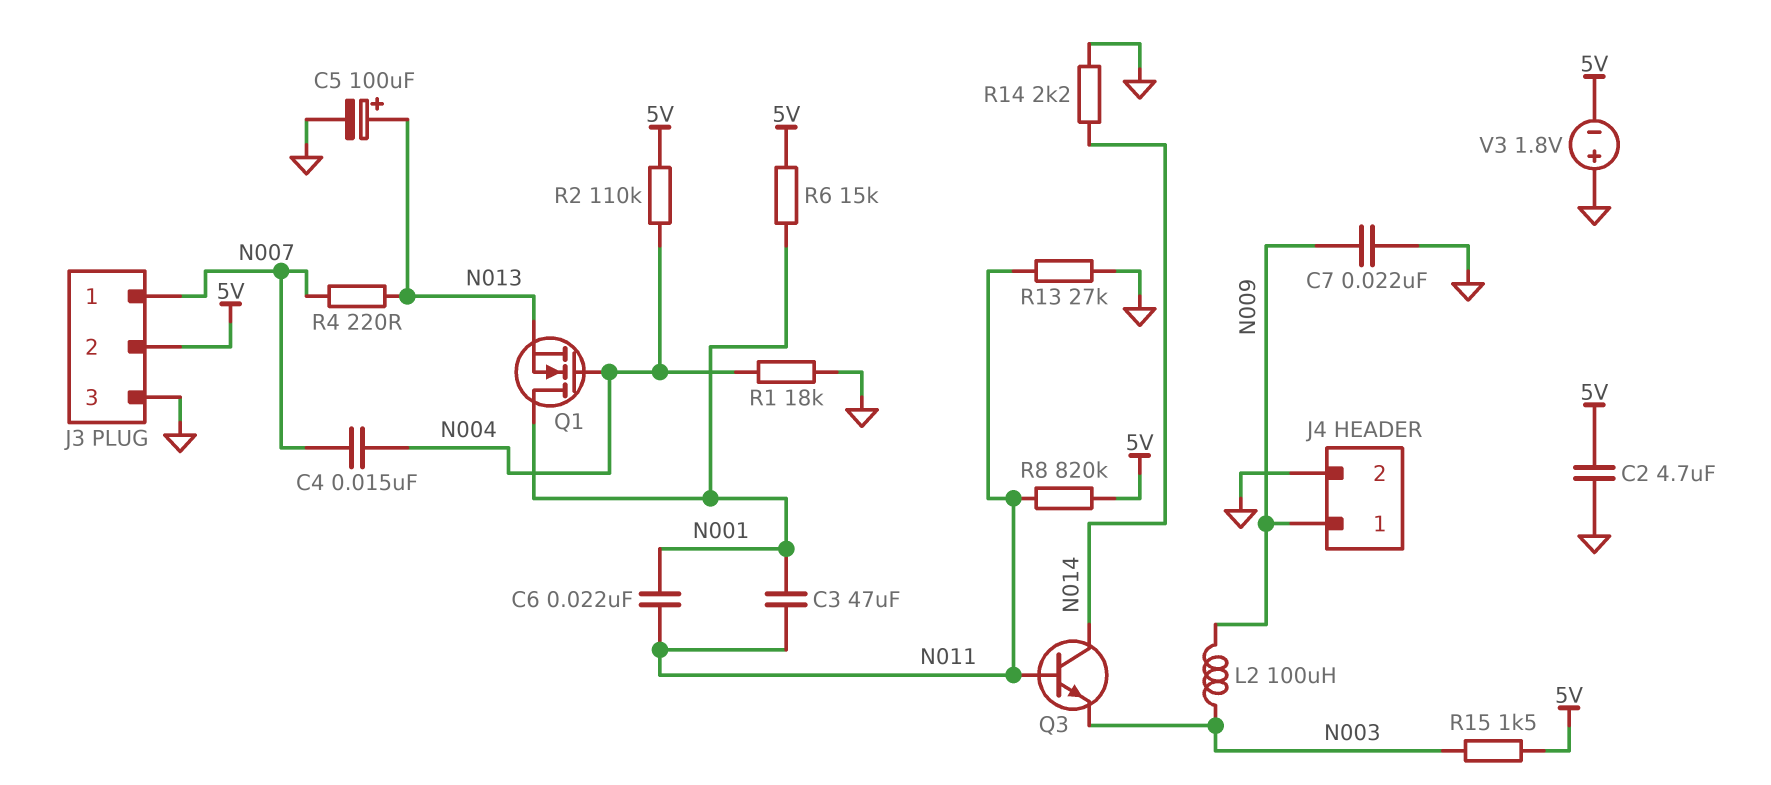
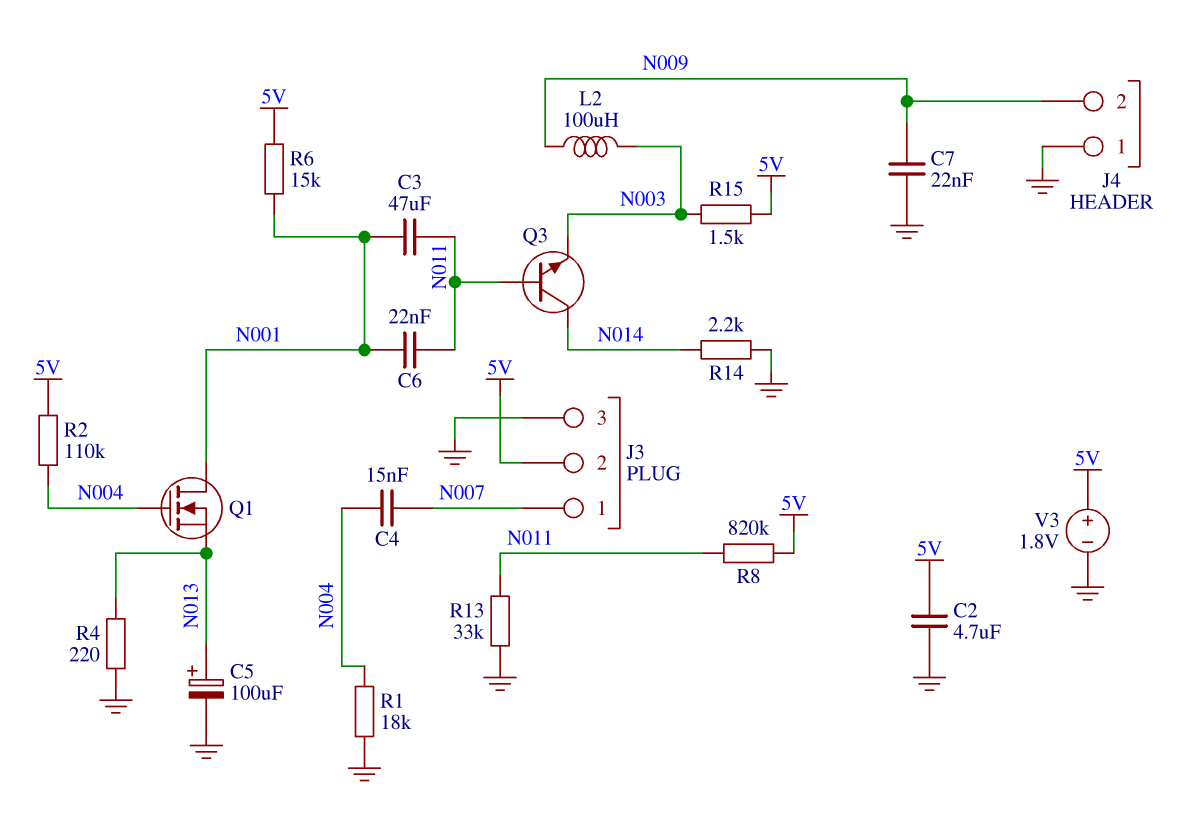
J4 pin 1: N009 -> GND
J4 pin 2: GND -> N009
R4: 220 (N007, N013) -> 220 (GND, N013)
R13: 27k (GND, N011) -> 33k (GND, N011)
V3: 1.8V (plus GND, minus 5V) -> 1.8V (plus 5V, minus GND)

